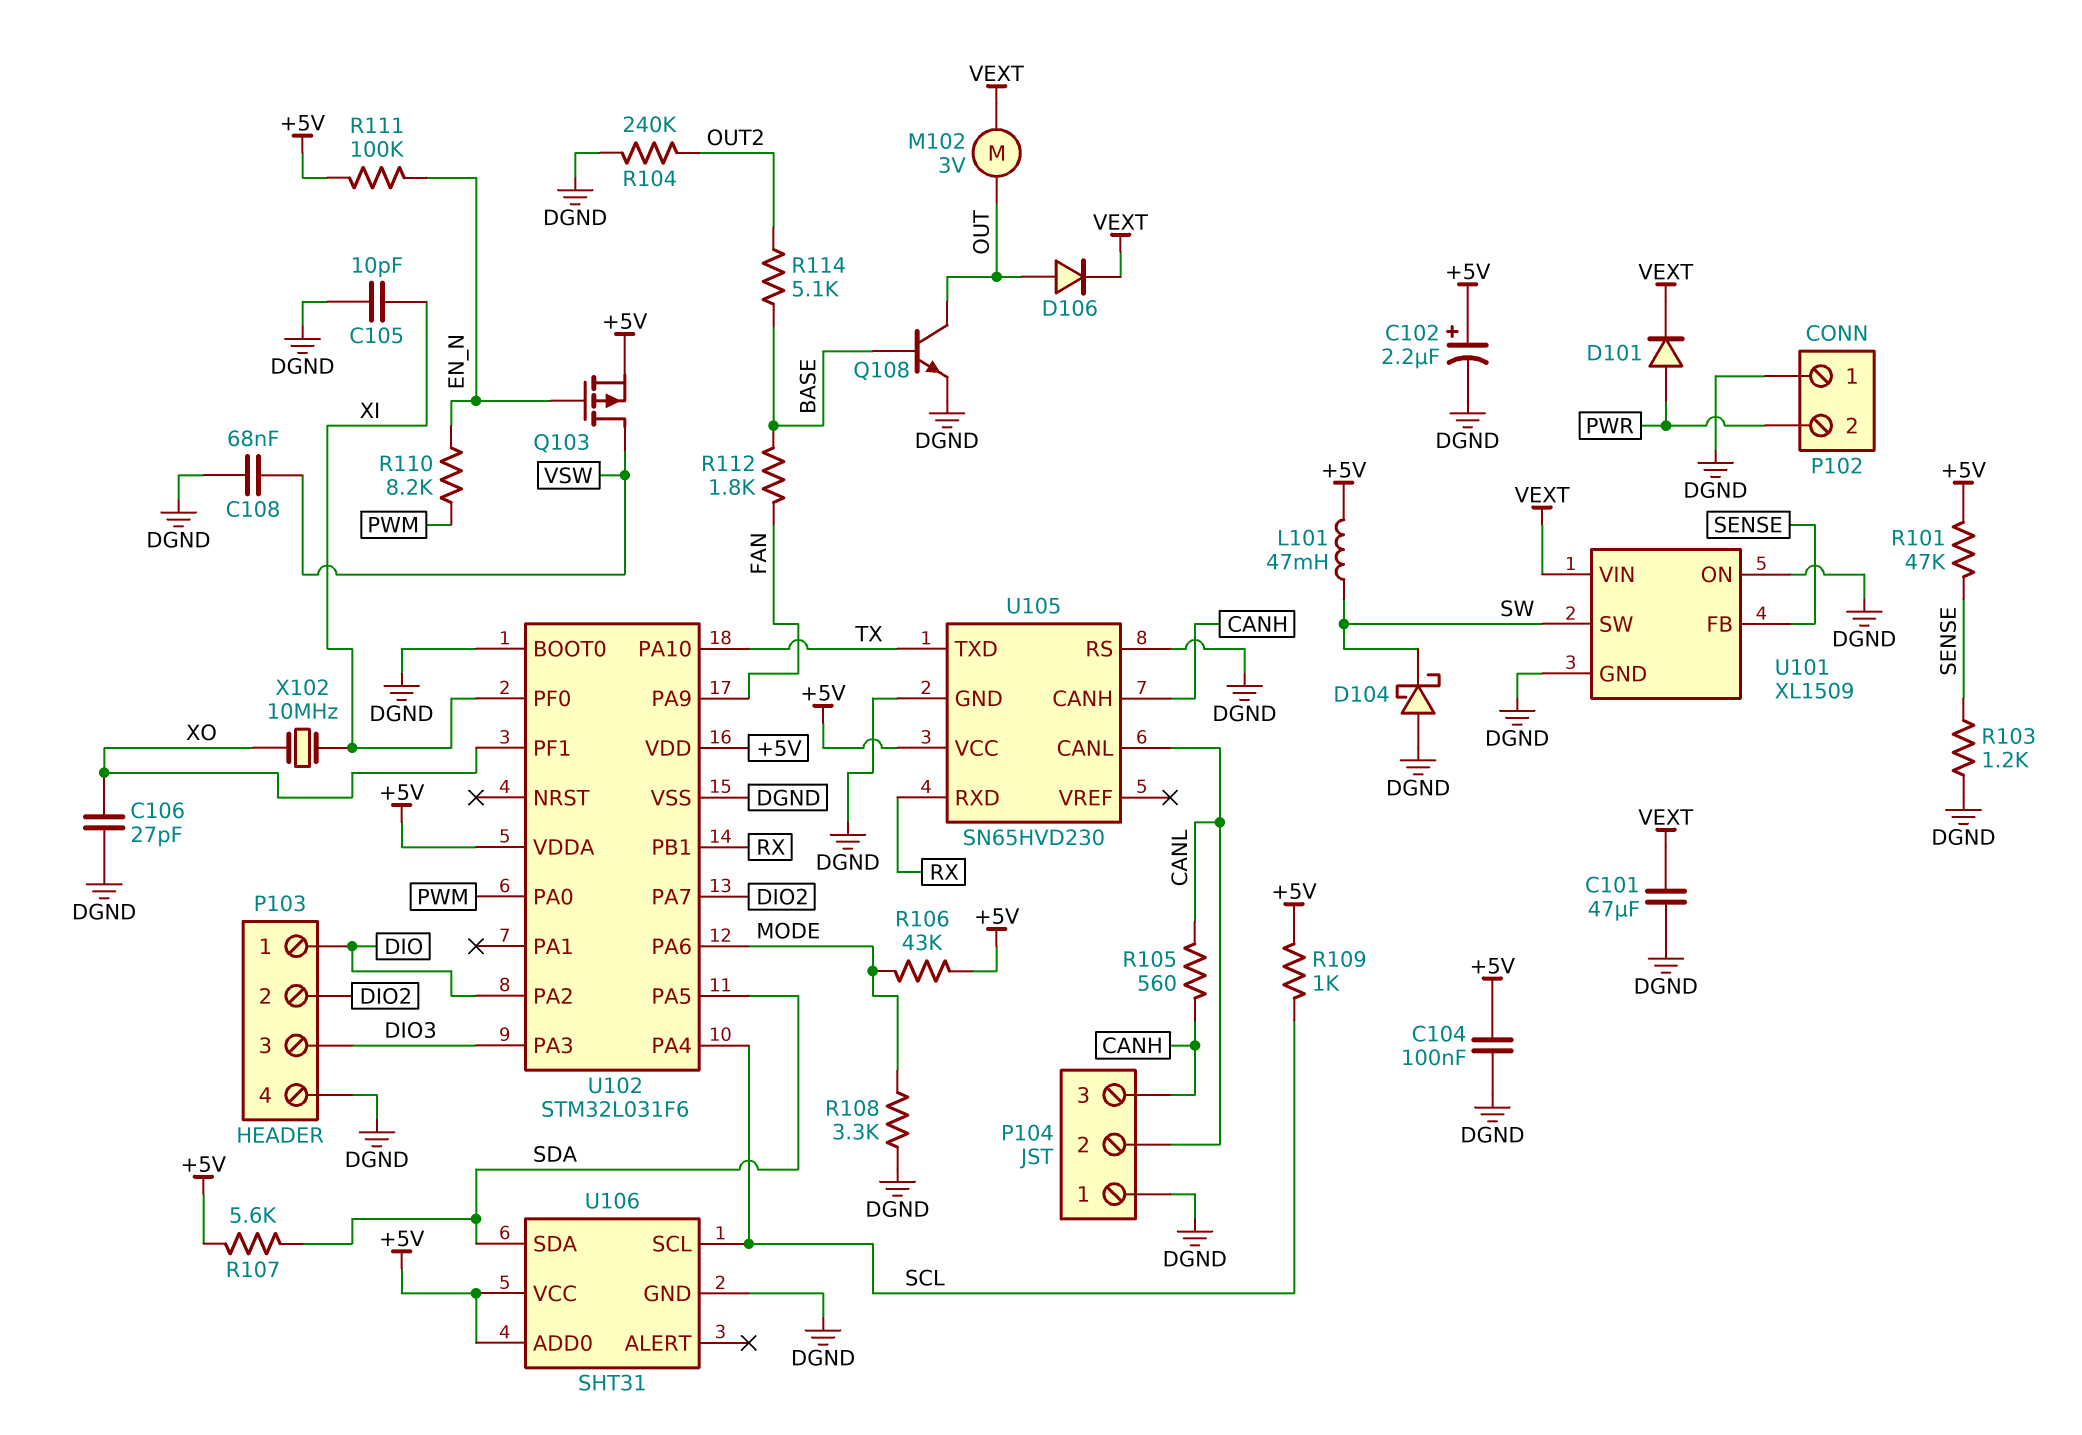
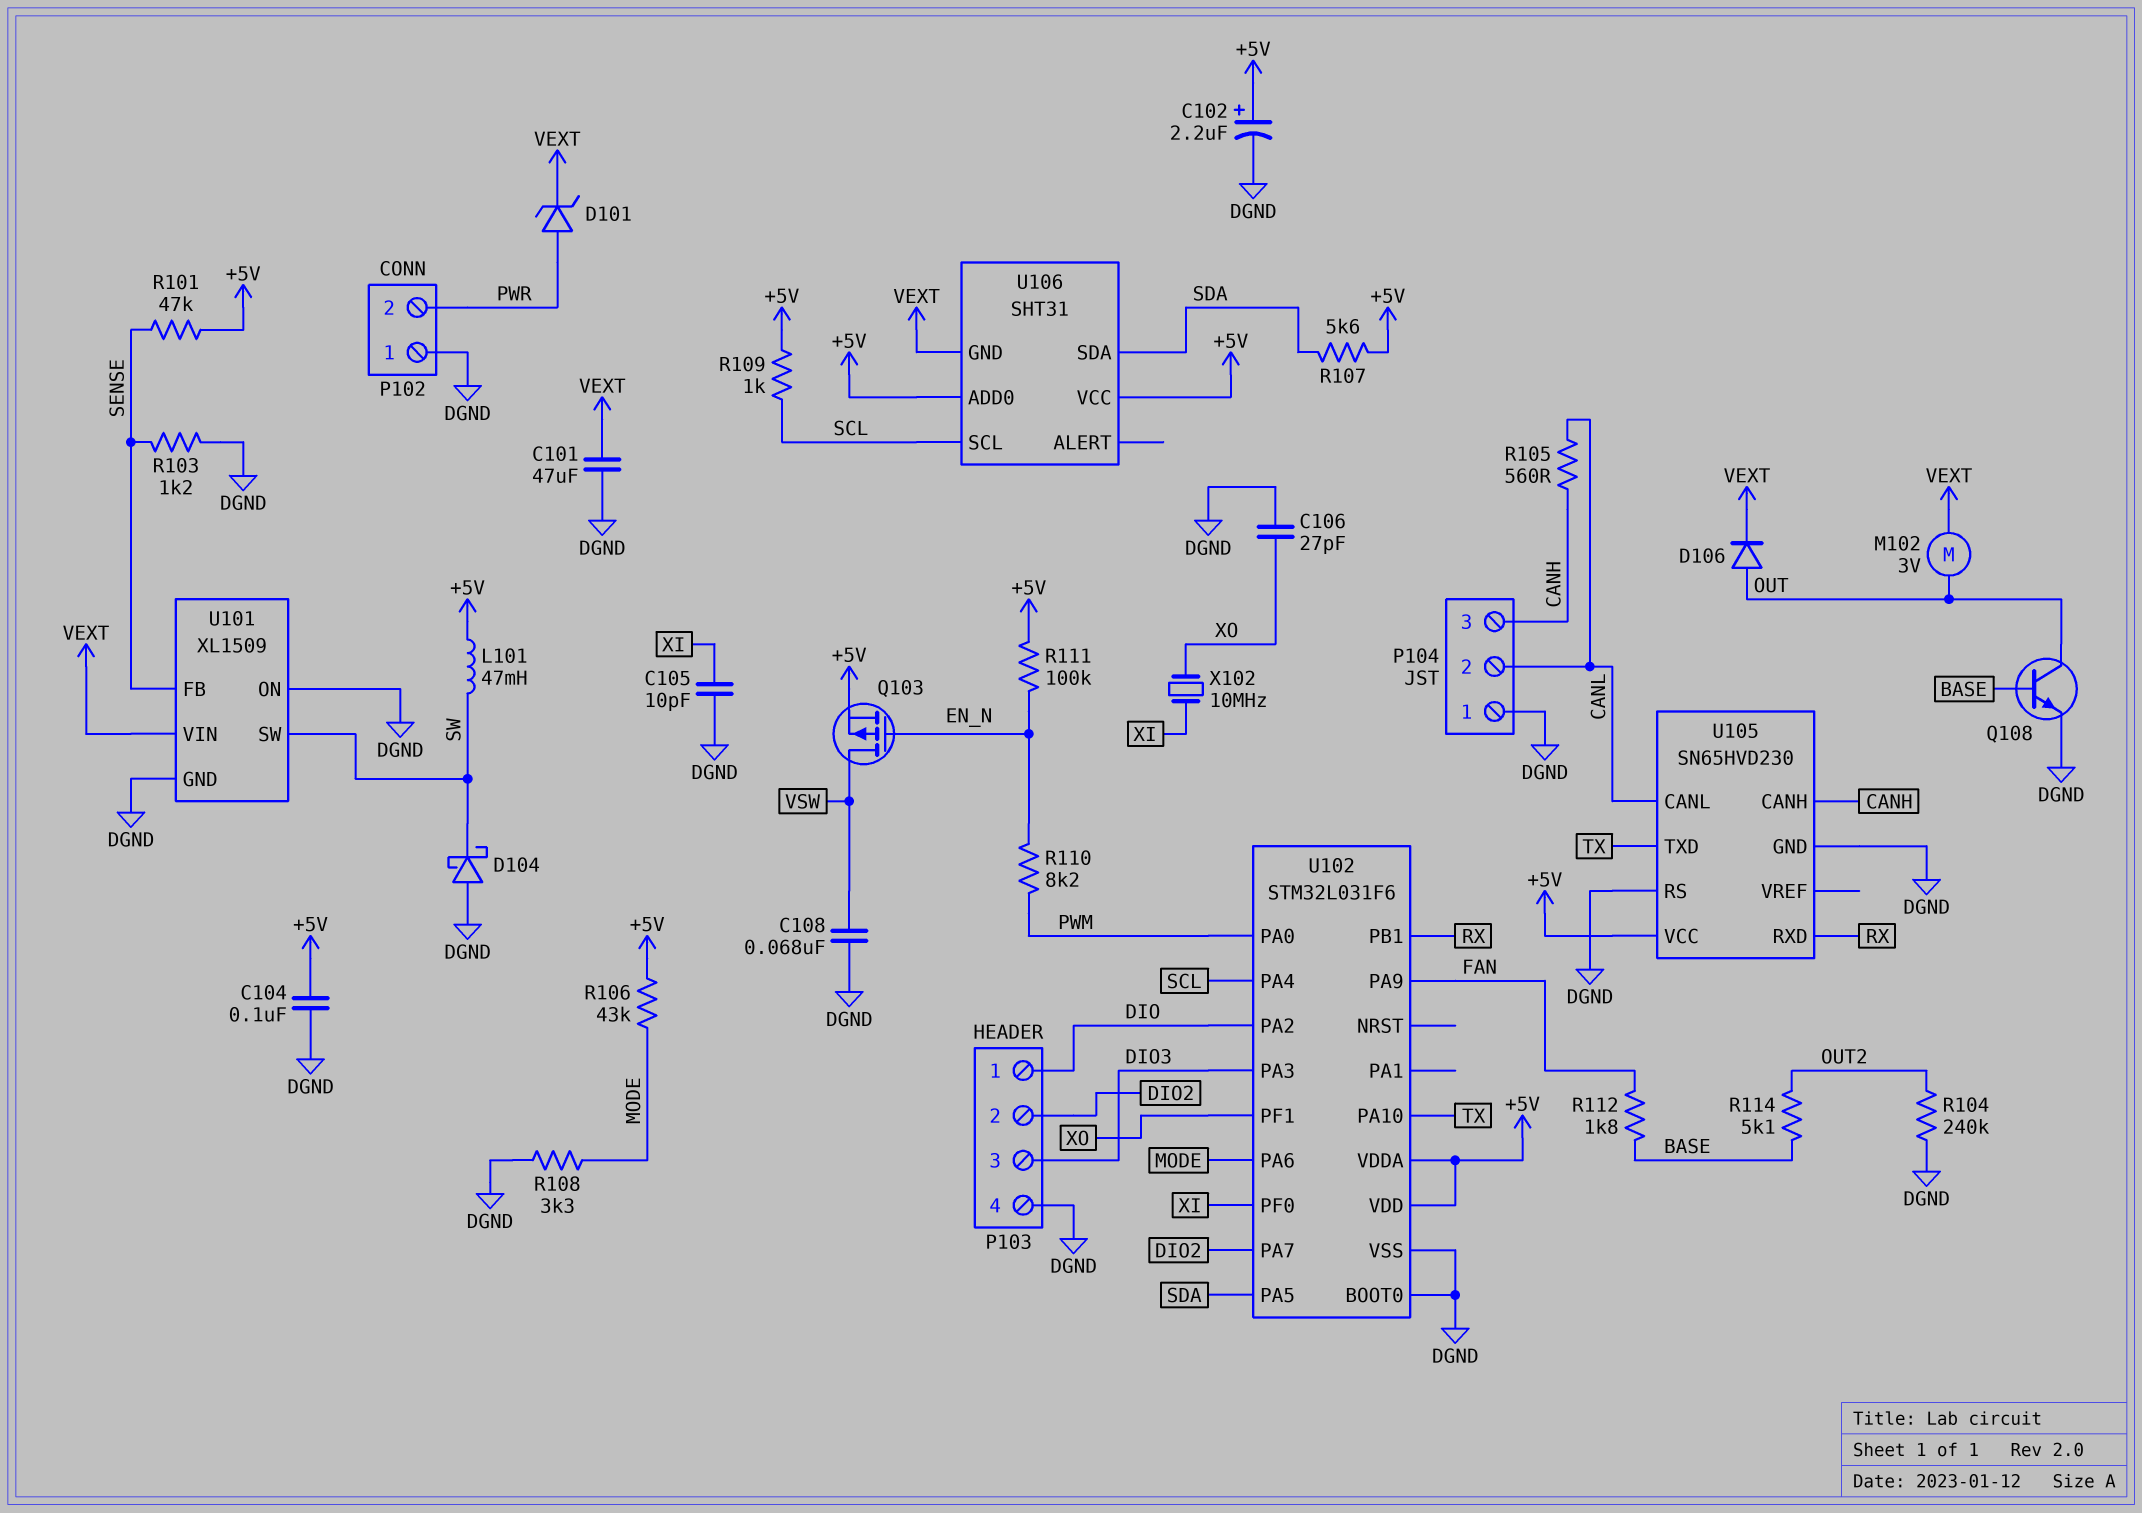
D101: diode (A PWR, K VEXT) -> zener (A PWR, K VEXT)
U106 pin GND: DGND -> VEXT

